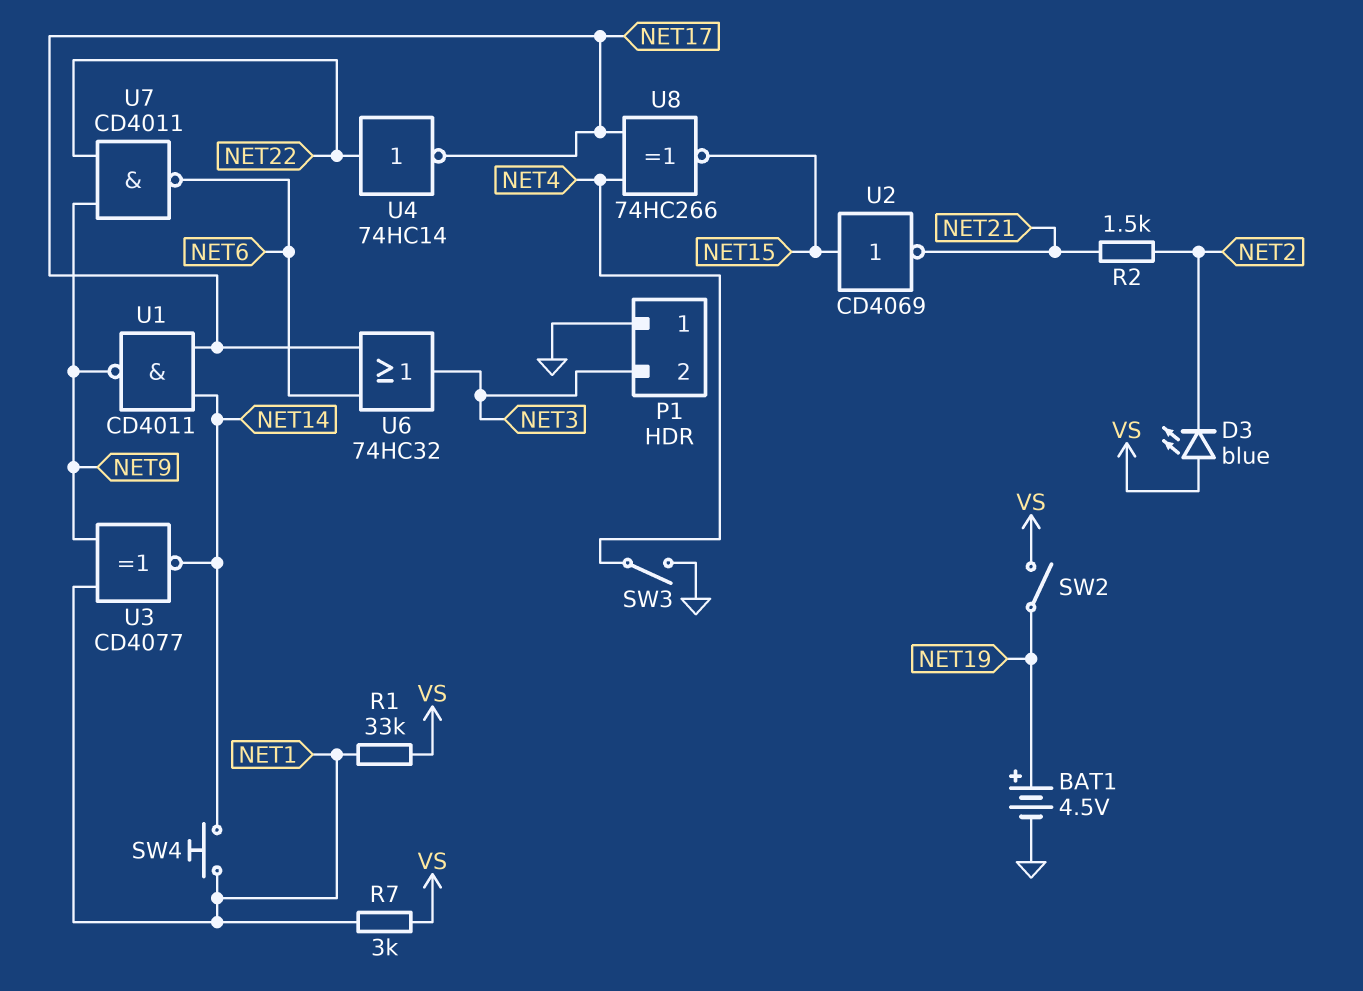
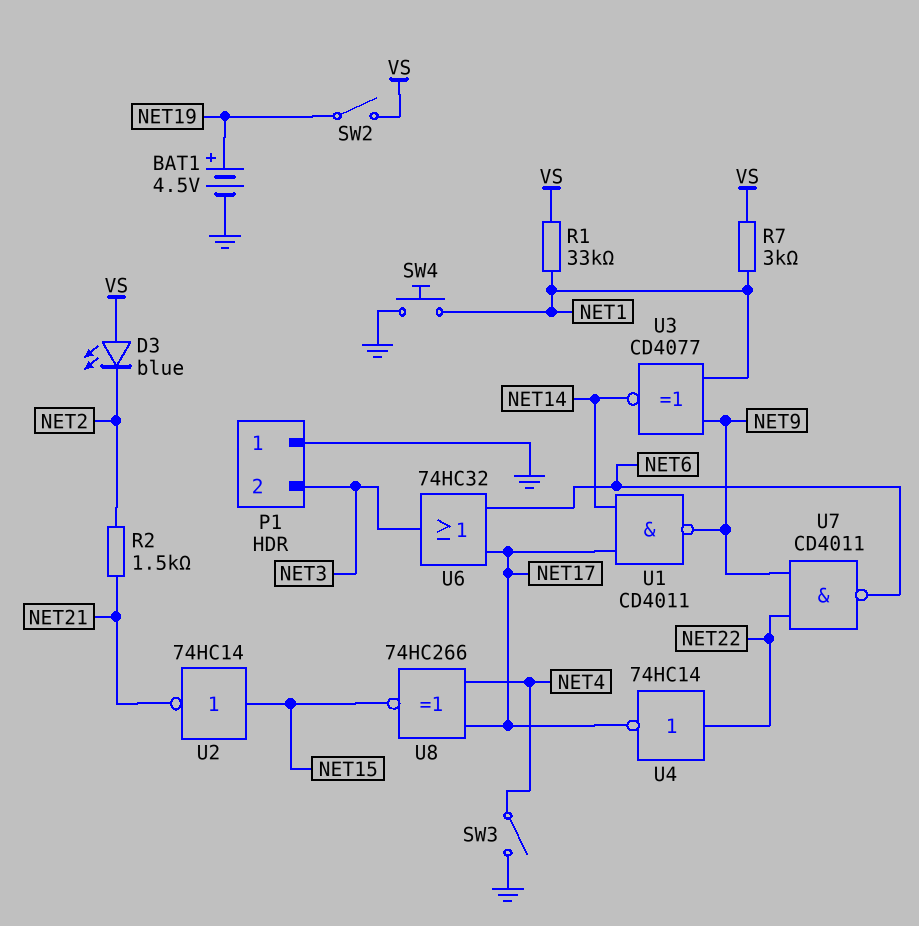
SW4: button (NET1, NET14) -> button (GND, NET1)
U2: NOT CD4069 (in NET15, out NET21) -> NOT 74HC14 (in NET15, out NET21)

